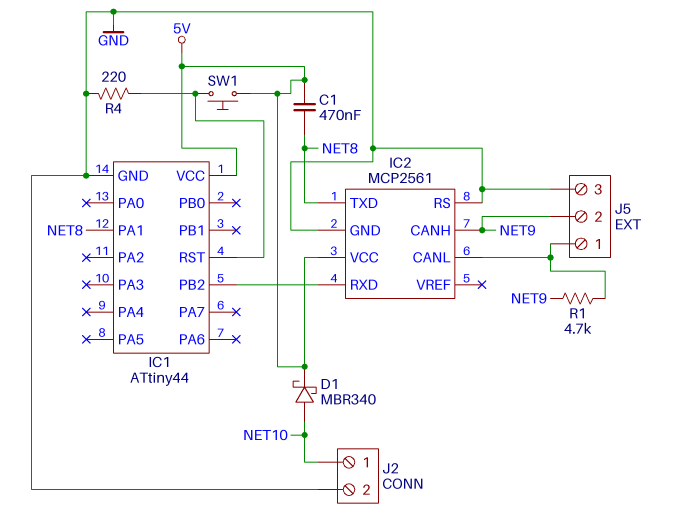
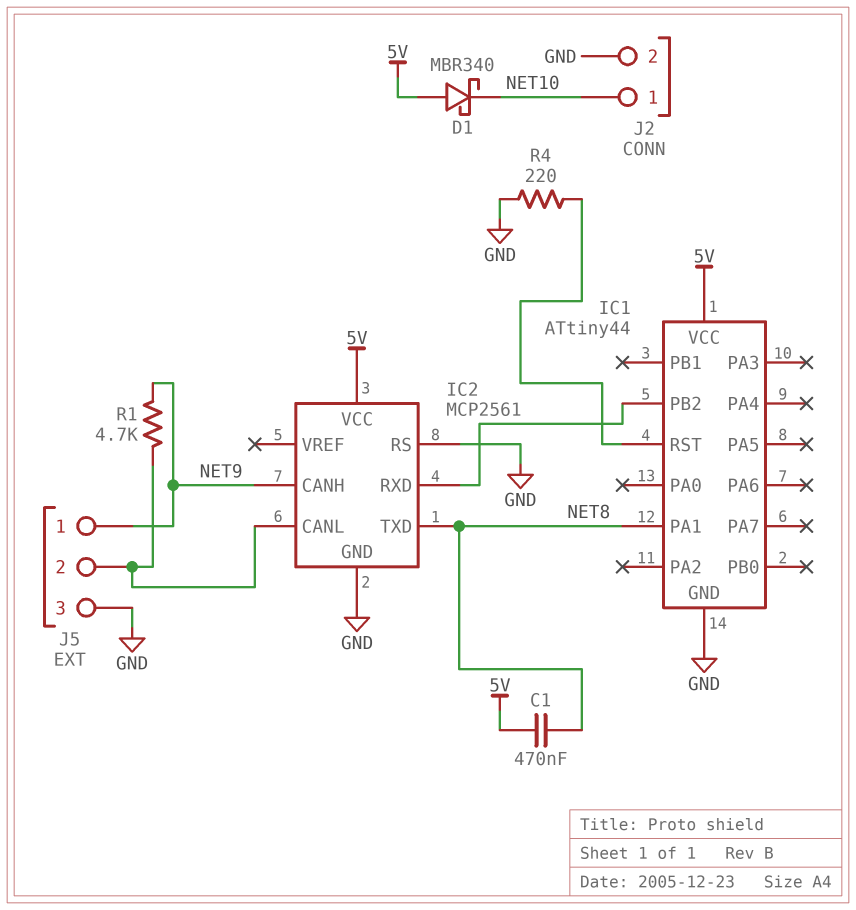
D1: schottky MBR340 (A NET10, K 5V) -> schottky MBR340 (A 5V, K NET10)
J5 pin 1: IC2/CANL -> NET9
J5 pin 2: NET9 -> IC2/CANL
SW1: button (5V, IC1/RST) -> none

